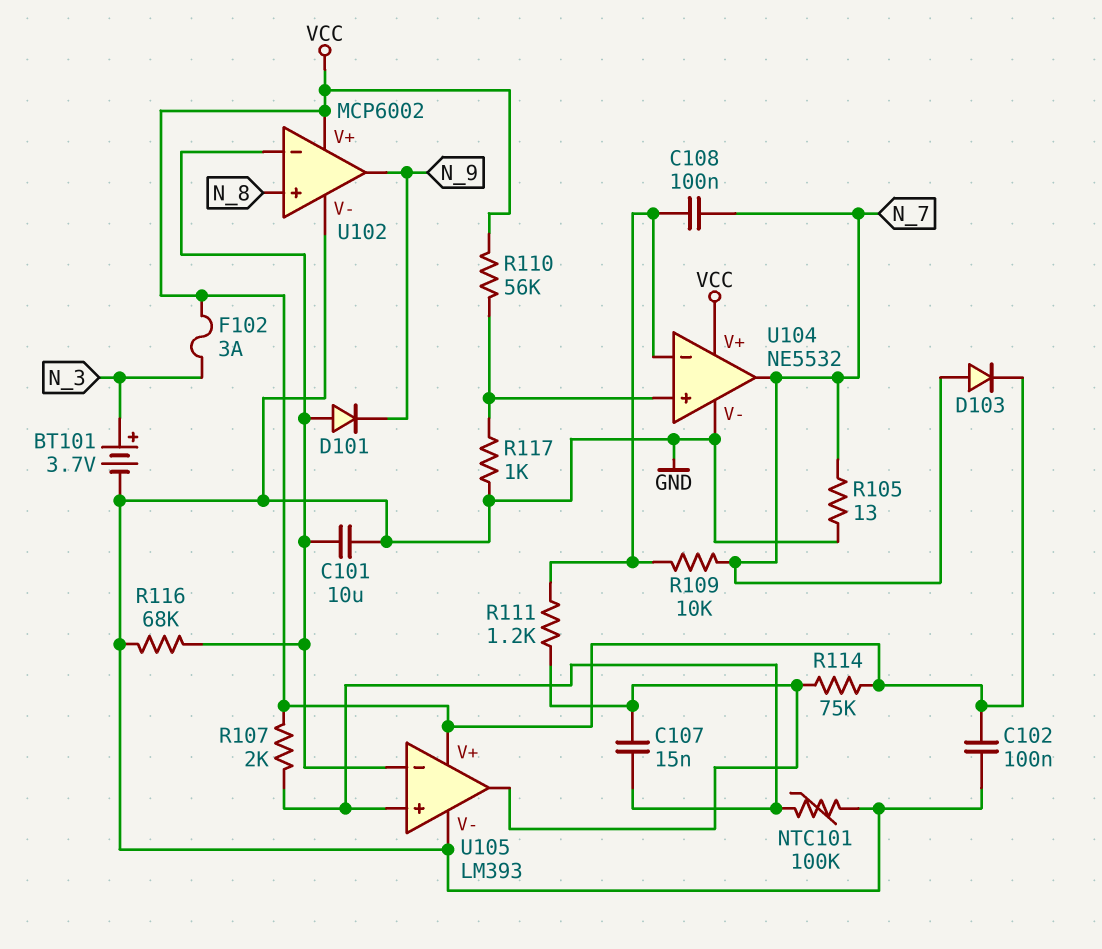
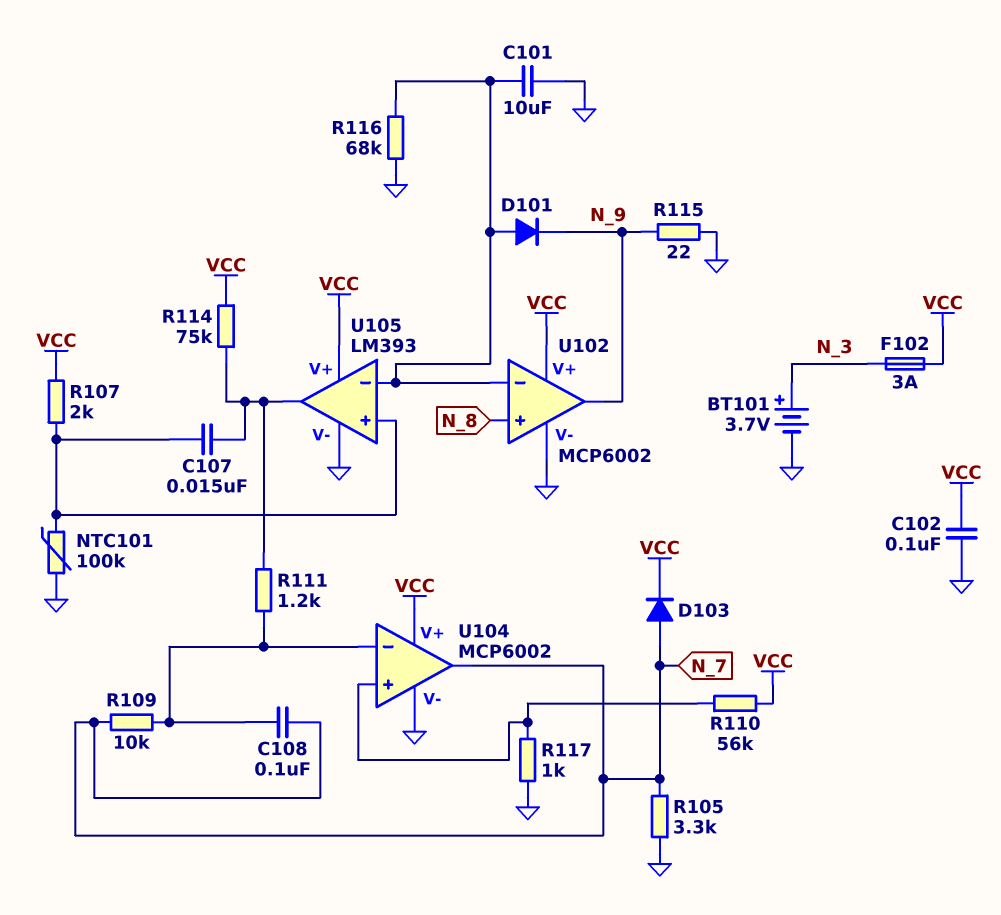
R105: 13 (GND, N_7) -> 3.3k (GND, N_7)
R115: none -> 22 (GND, N_9)
U104: NE5532 -> MCP6002

